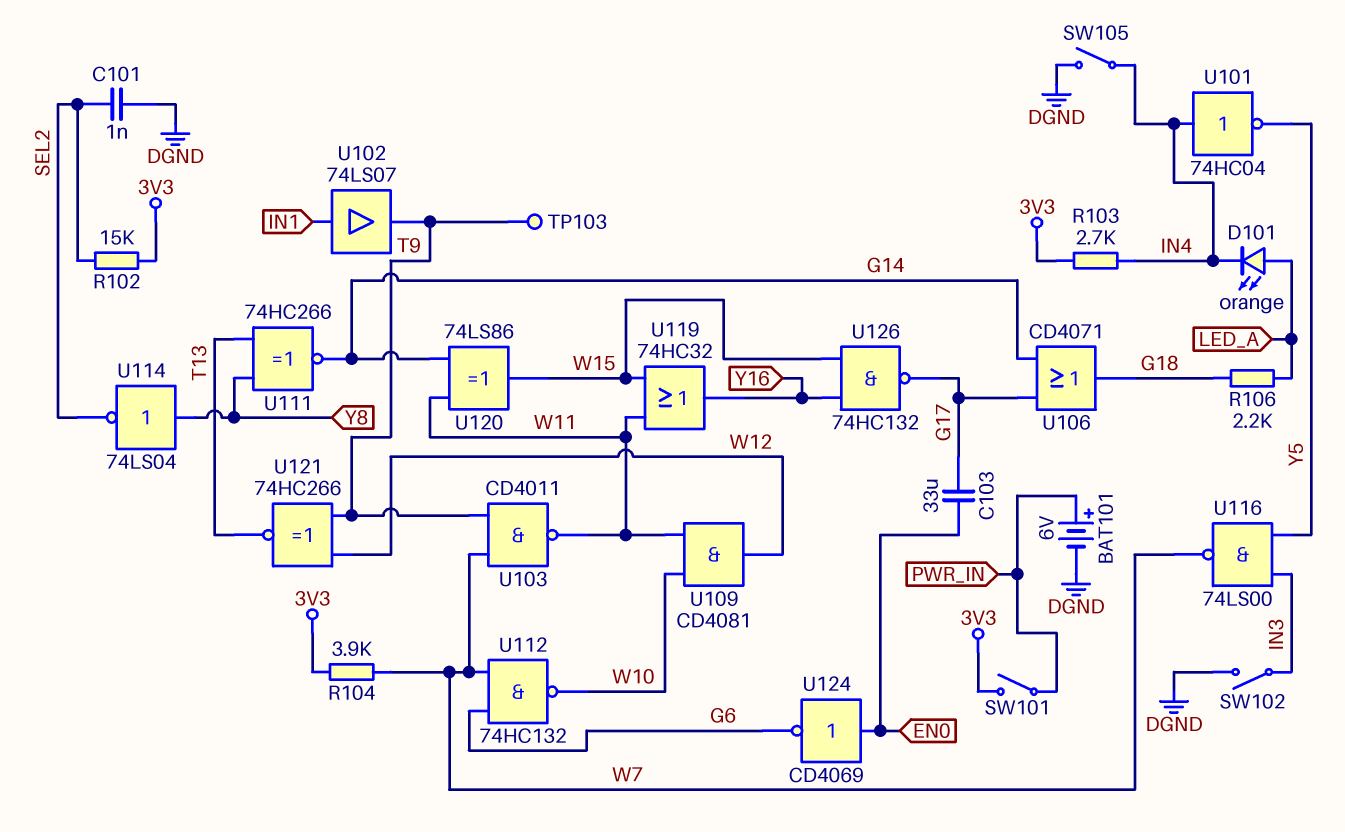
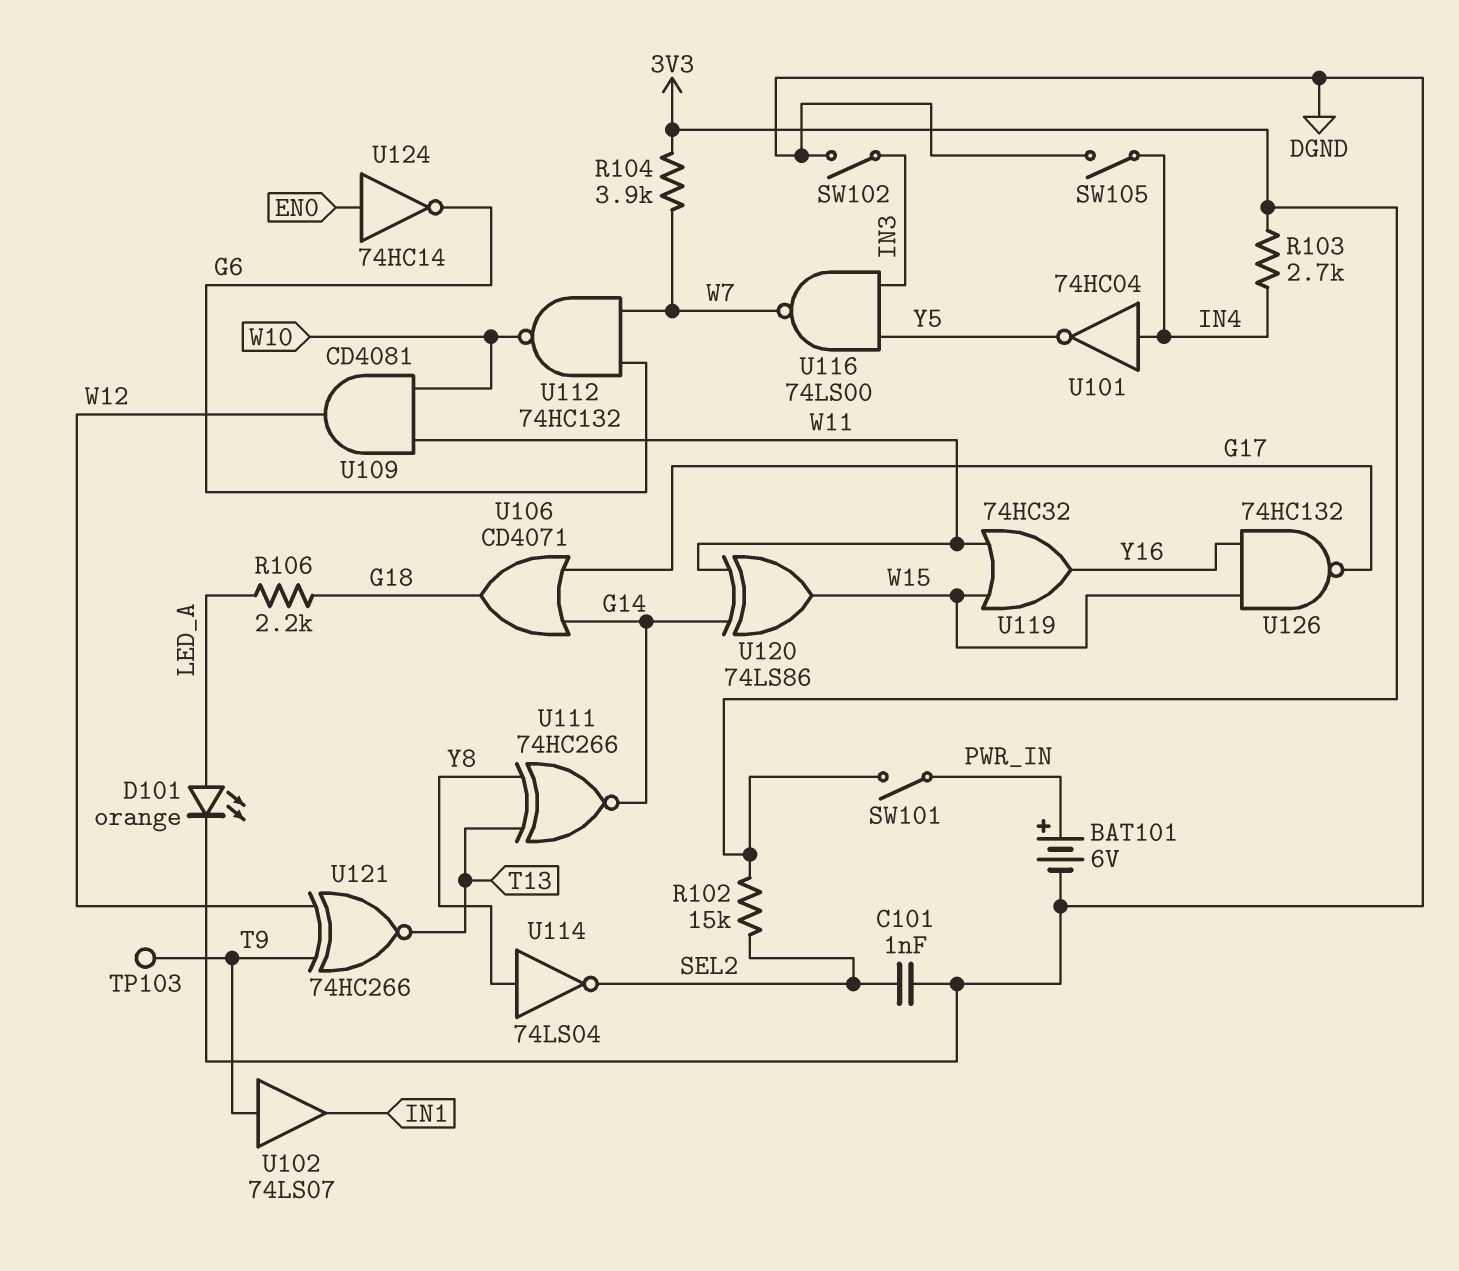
C103: 33uF (EN0, G17) -> none
D101: LED orange (A LED_A, K IN4) -> LED orange (A LED_A, K DGND)
U102: buffer 74LS07 (in IN1, out T9) -> buffer 74LS07 (in T9, out IN1)
U103: NAND CD4011 (in T9, in W7, out W11) -> none
U124: NOT CD4069 (in EN0, out G6) -> NOT 74HC14 (in EN0, out G6)

